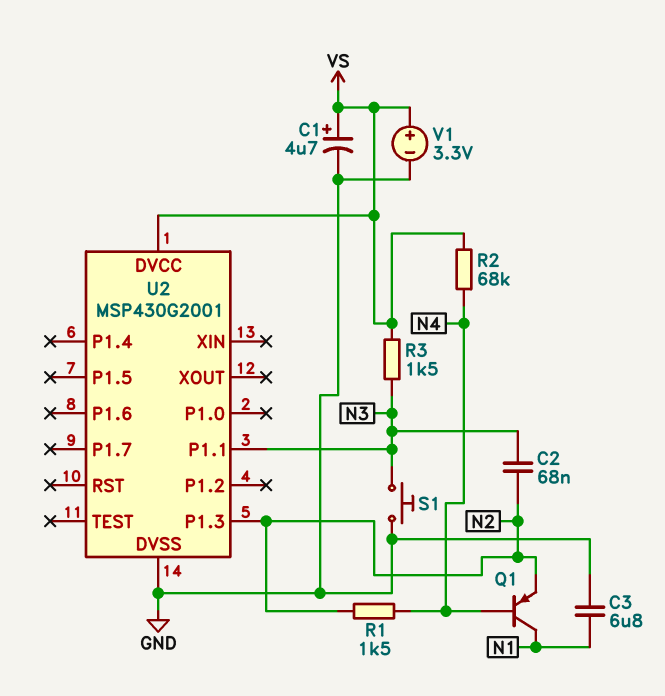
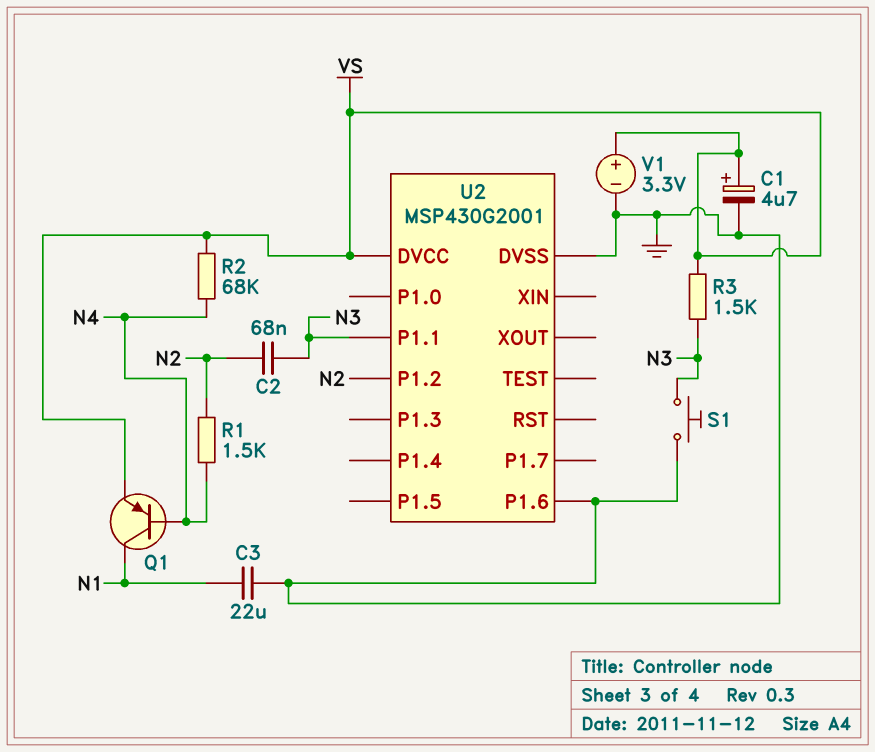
C3: 6.8uF (GND, N1) -> 22uF (GND, N1)
Q1: PNP (B N4, C N1, E N2) -> PNP (B N4, C N1, E VS)
U2 pin P1.2: none -> N2
U2 pin P1.3: N2 -> none
U2 pin P1.6: none -> GND

